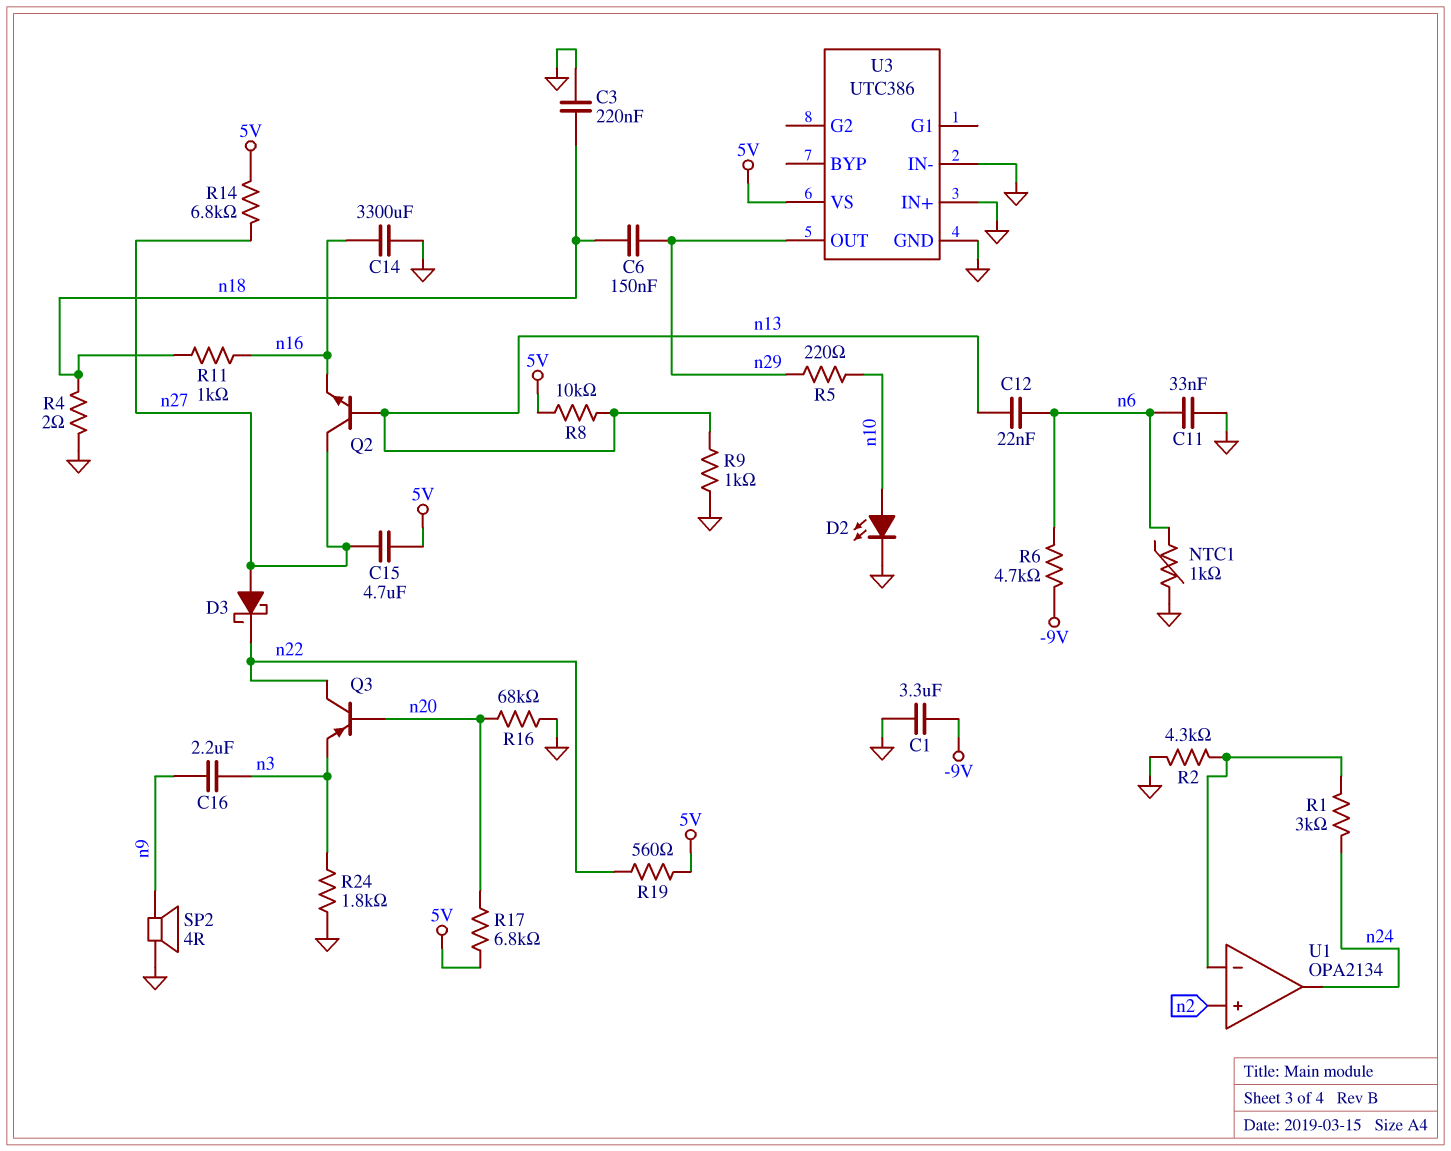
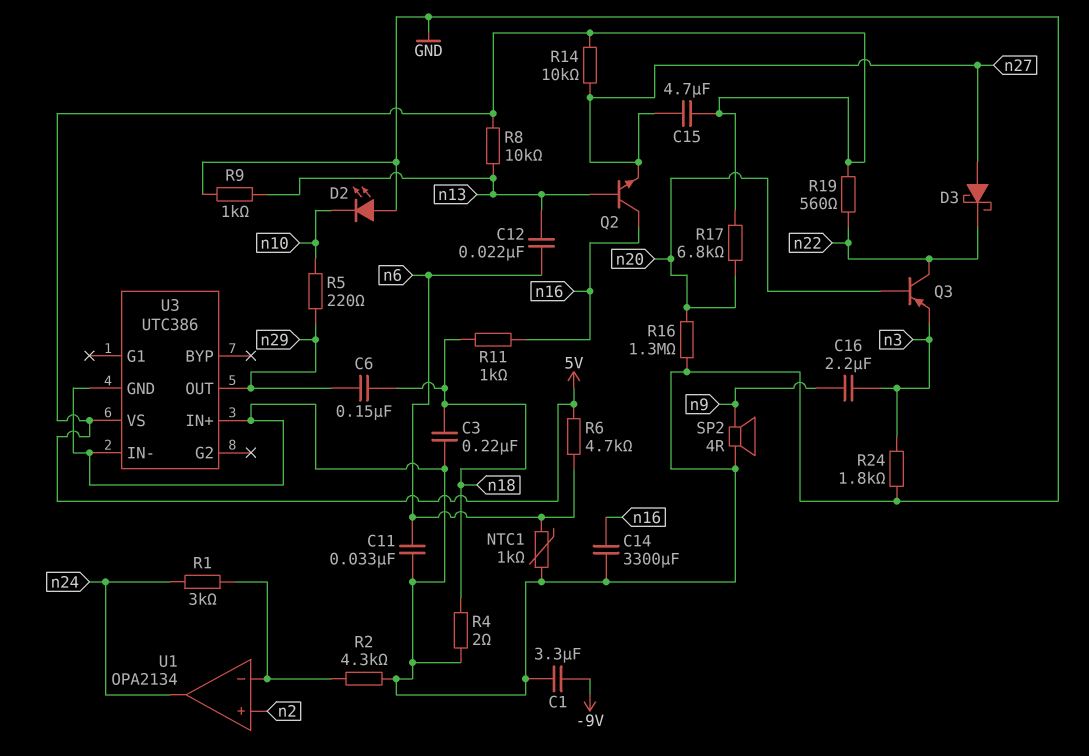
D2: LED (A n10, K GND) -> LED (A GND, K n10)
Q2: NPN (B n13, C n27, E n16) -> NPN (B n13, C n16, E n27)
R6: 4.7k (-9V, n6) -> 4.7k (5V, n6)
R14: 6.8k (5V, n27) -> 10k (5V, n27)
R16: 68k (GND, n20) -> 1.3M (GND, n20)

